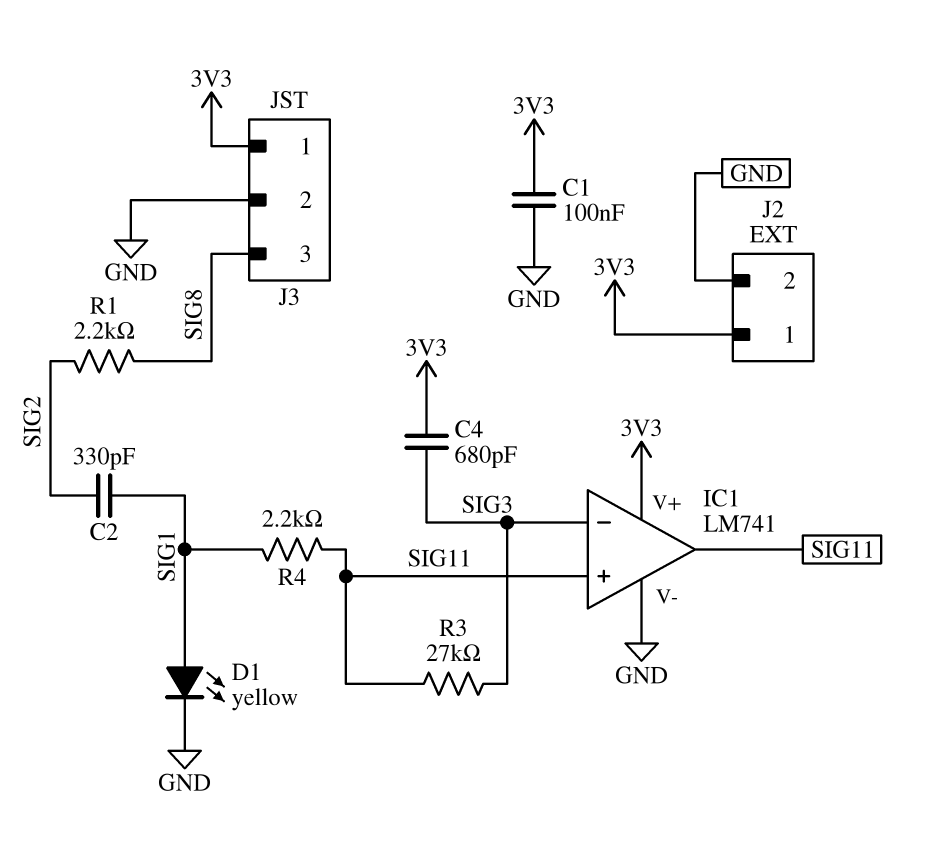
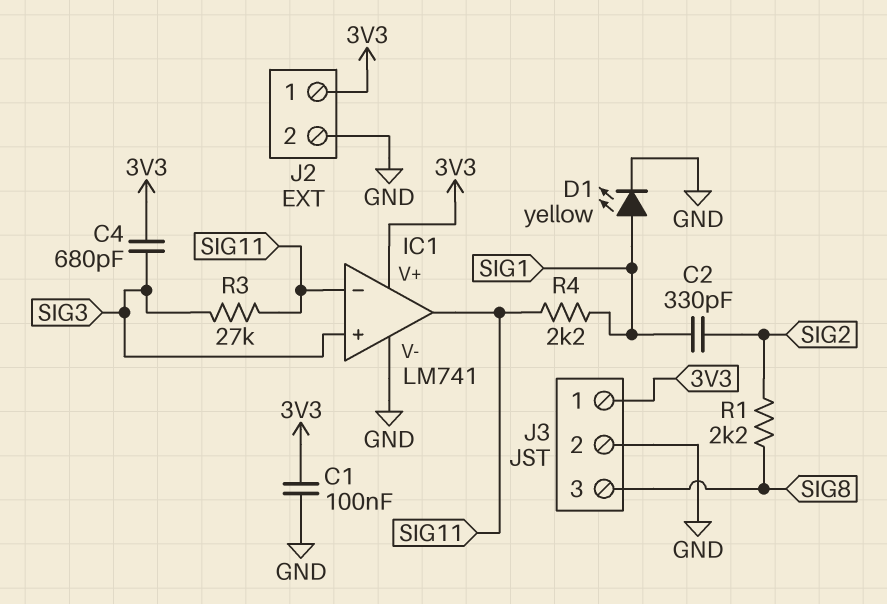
IC1 pin in+: SIG11 -> SIG3
IC1 pin in-: SIG3 -> SIG11

